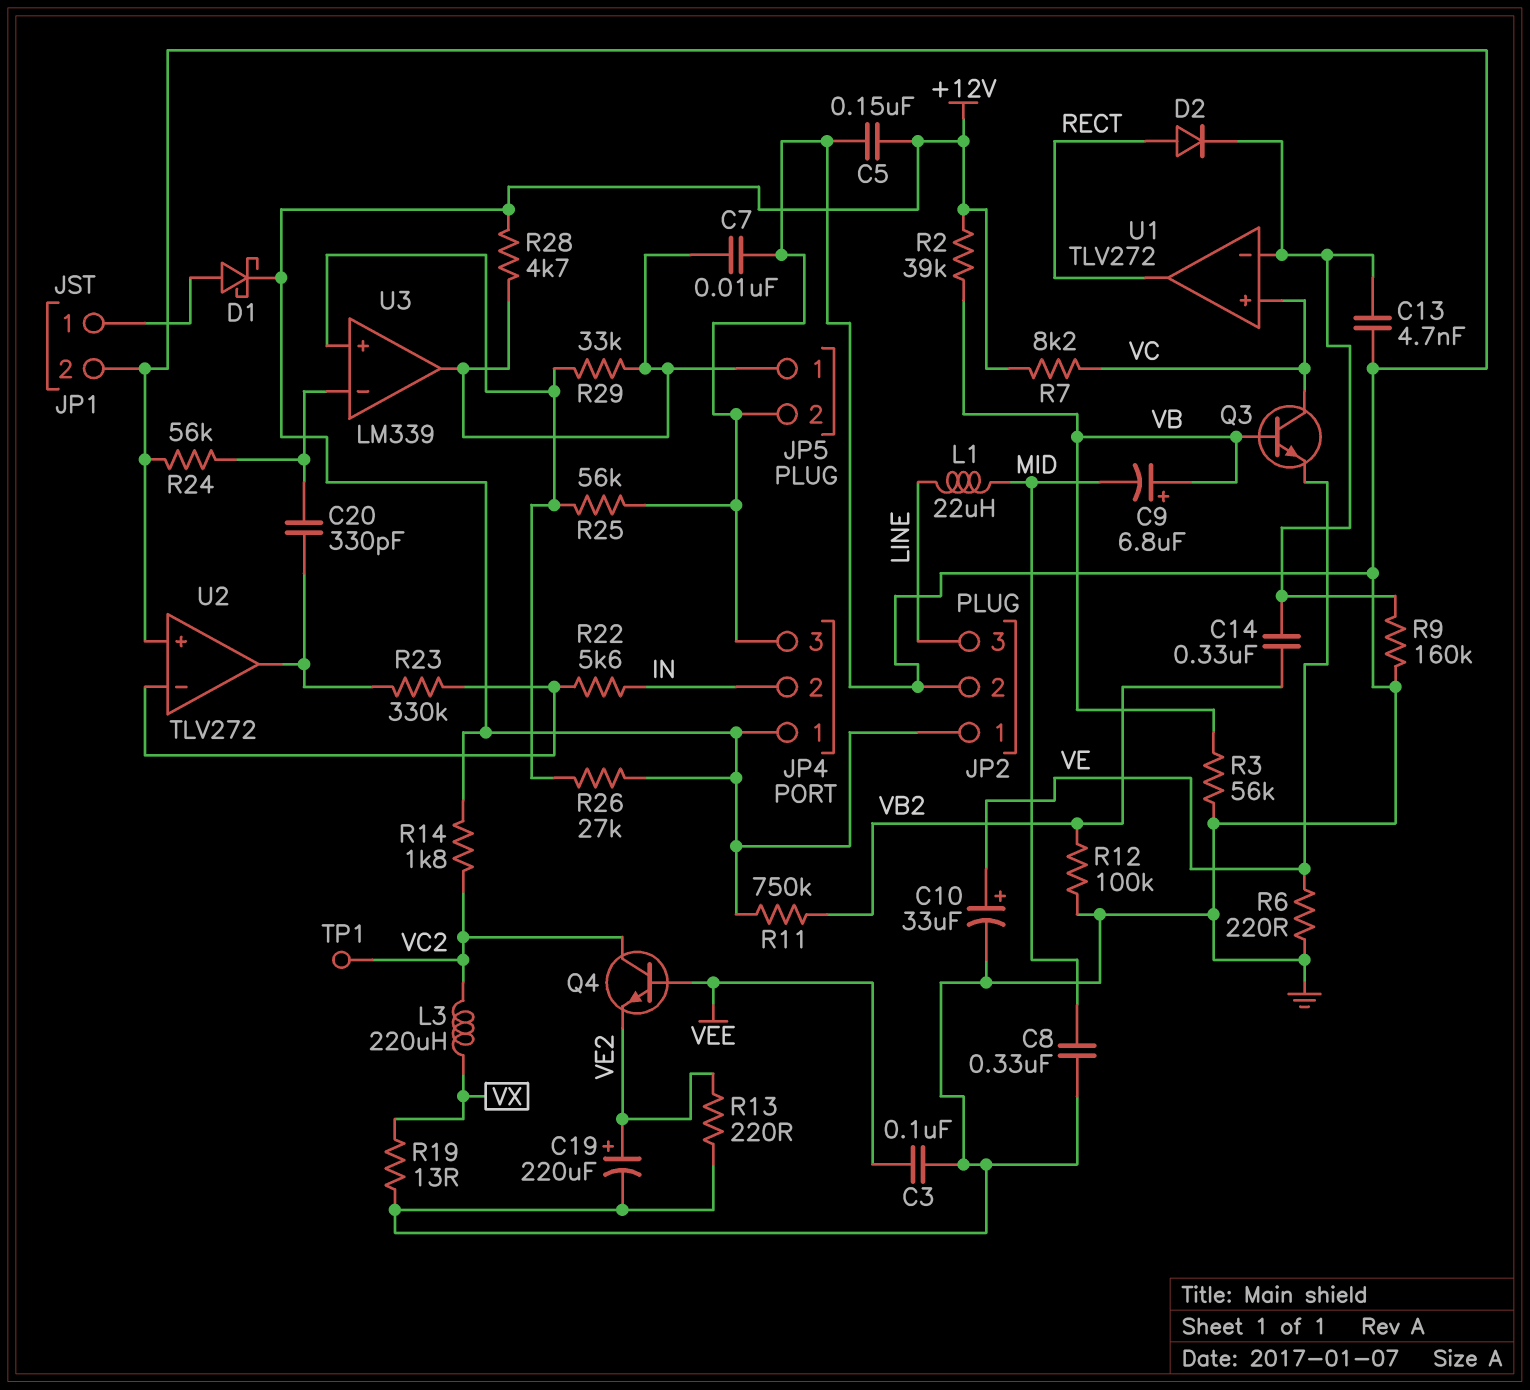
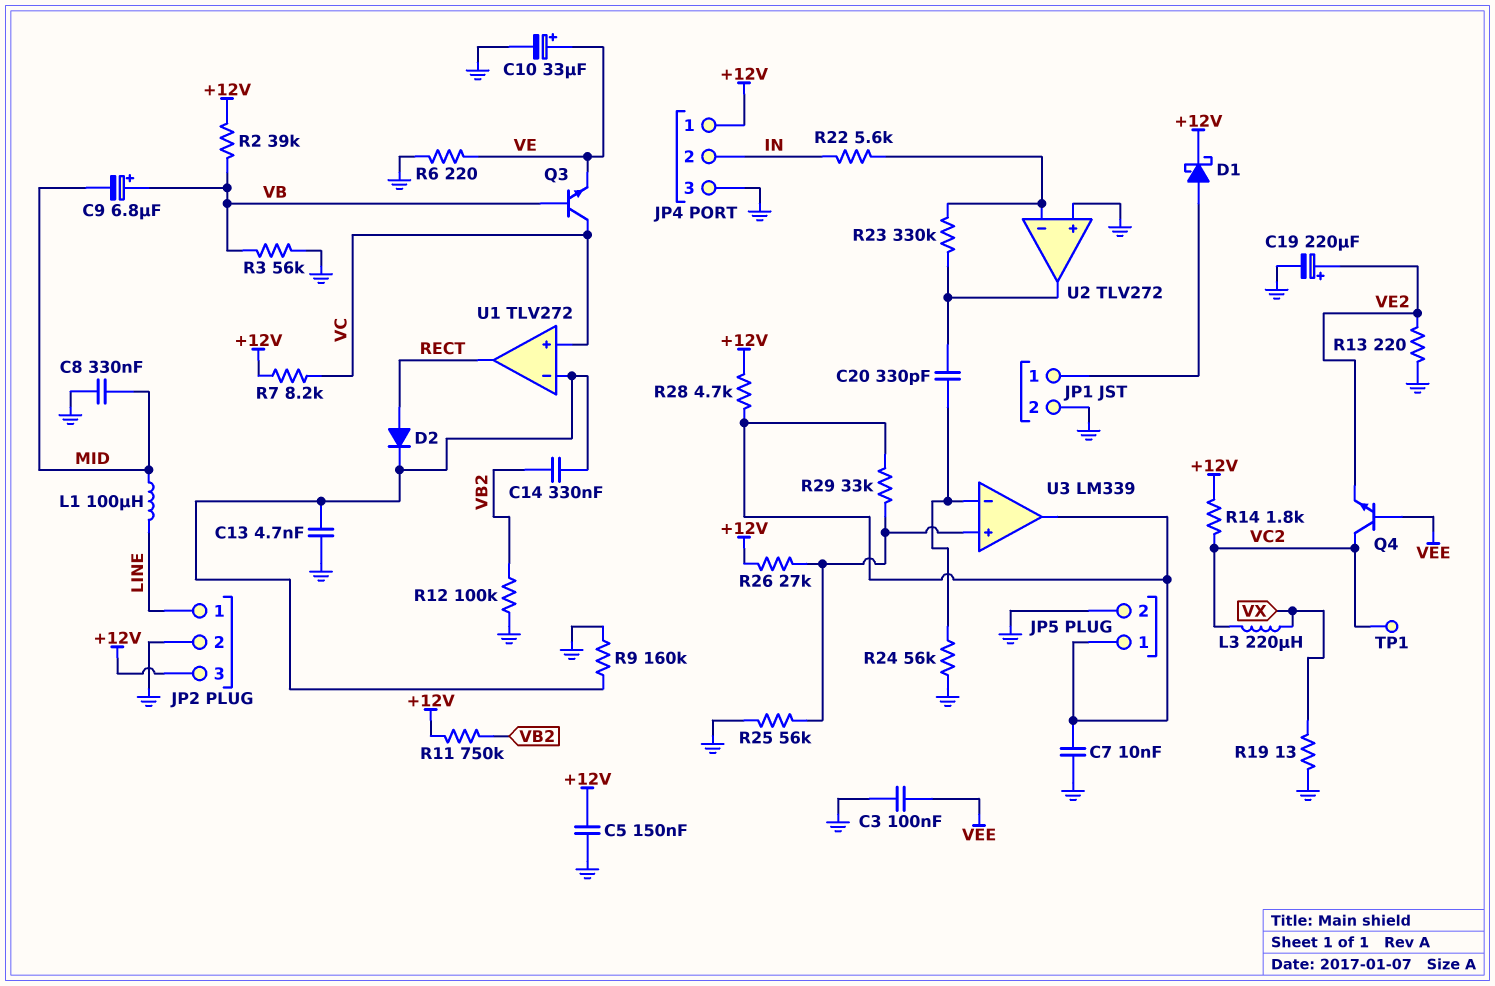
JP2 pin 1: +12V -> LINE
JP2 pin 3: LINE -> +12V
L1: 22uH (LINE, MID) -> 100uH (LINE, MID)

